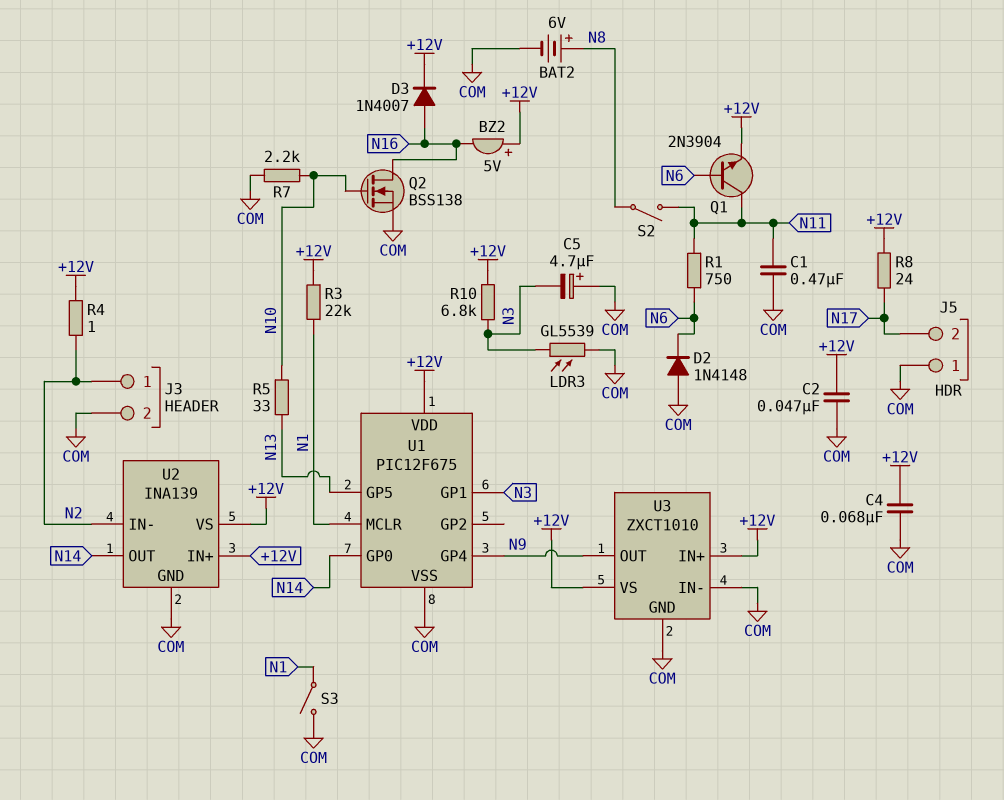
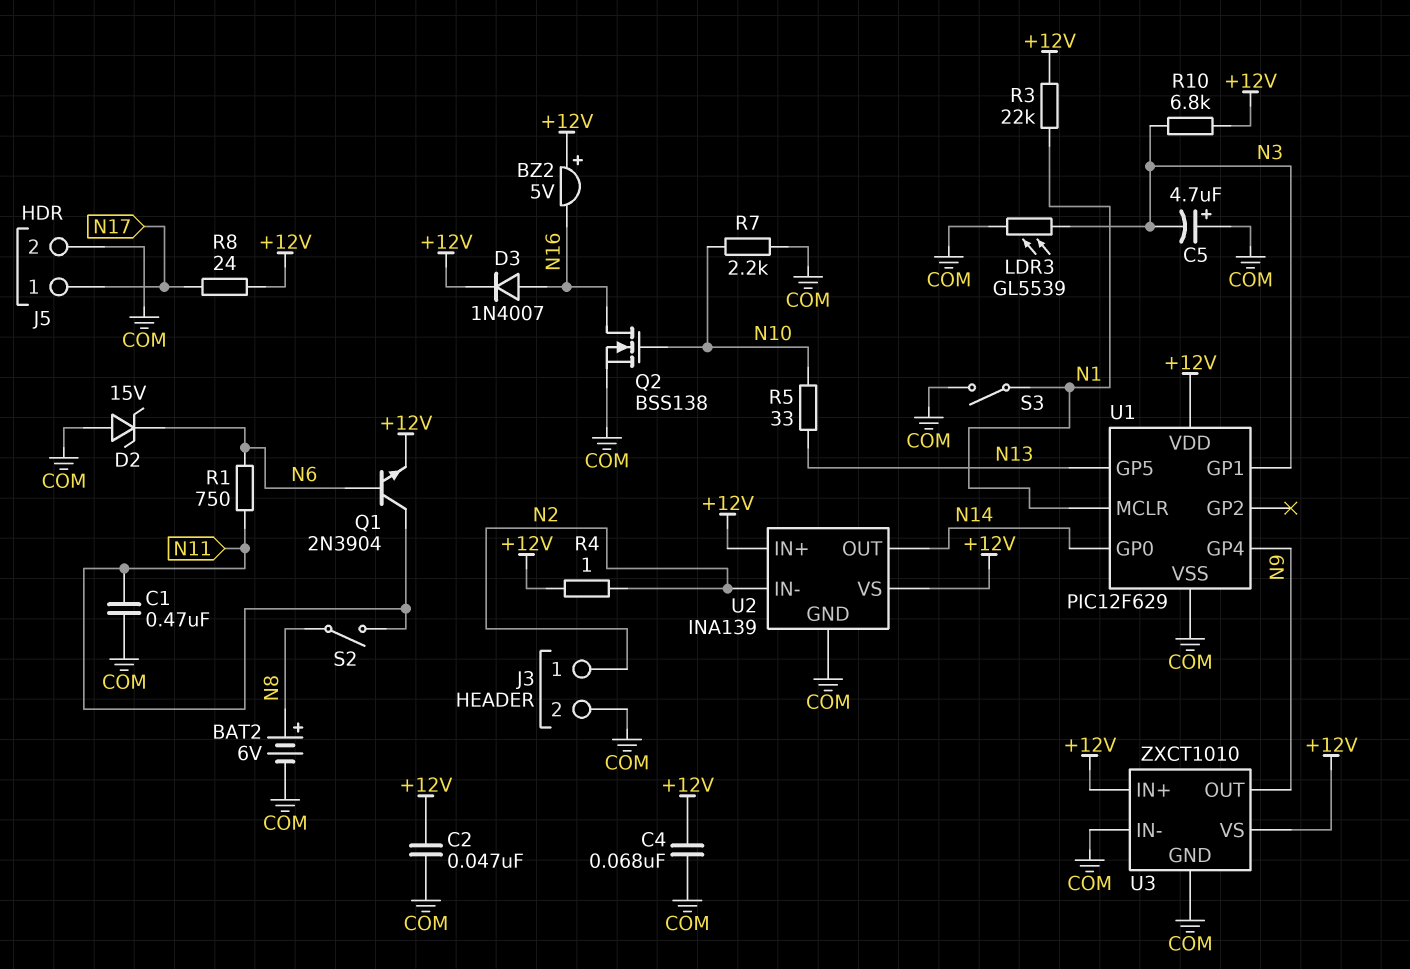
D2: diode 1N4148 (A COM, K N6) -> zener 15V (A COM, K N6)
J5 pin 1: COM -> N17
J5 pin 2: N17 -> COM
U1: PIC12F675 -> PIC12F629

